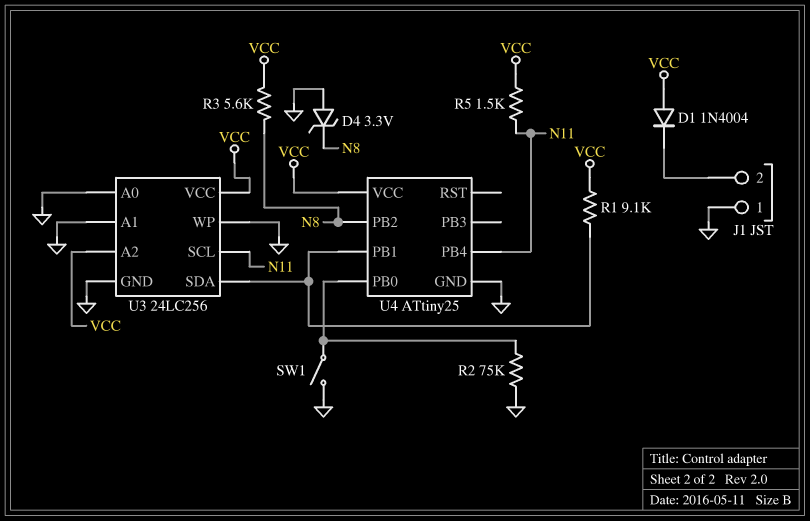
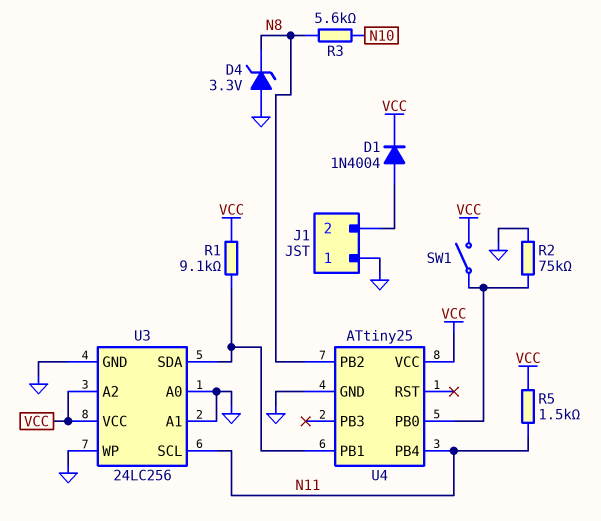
D1: diode 1N4004 (A VCC, K J1/2) -> diode 1N4004 (A J1/2, K VCC)
R3: 5.6k (N8, VCC) -> 5.6k (N8, N10)
SW1: switch (GND, U4/PB0) -> switch (U4/PB0, VCC)

